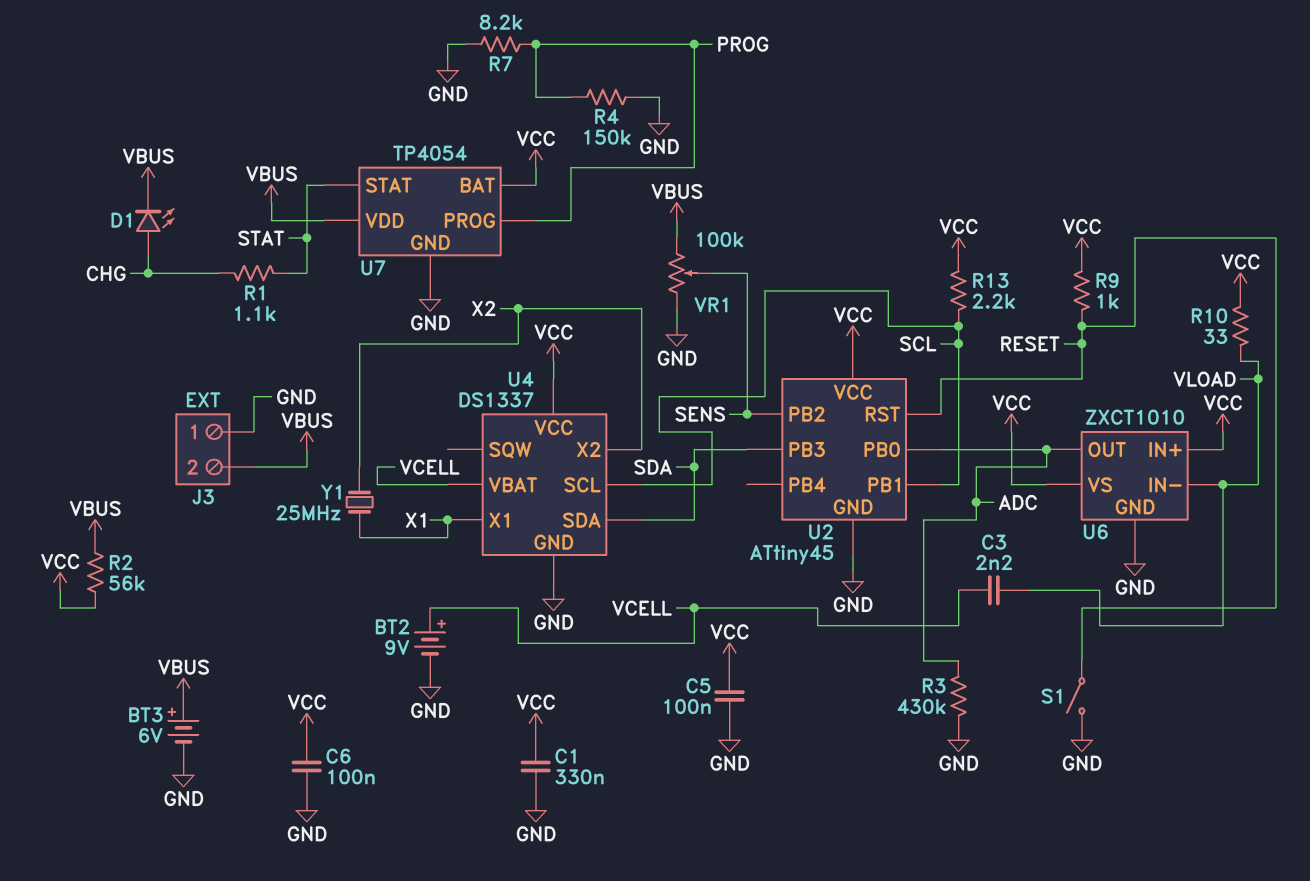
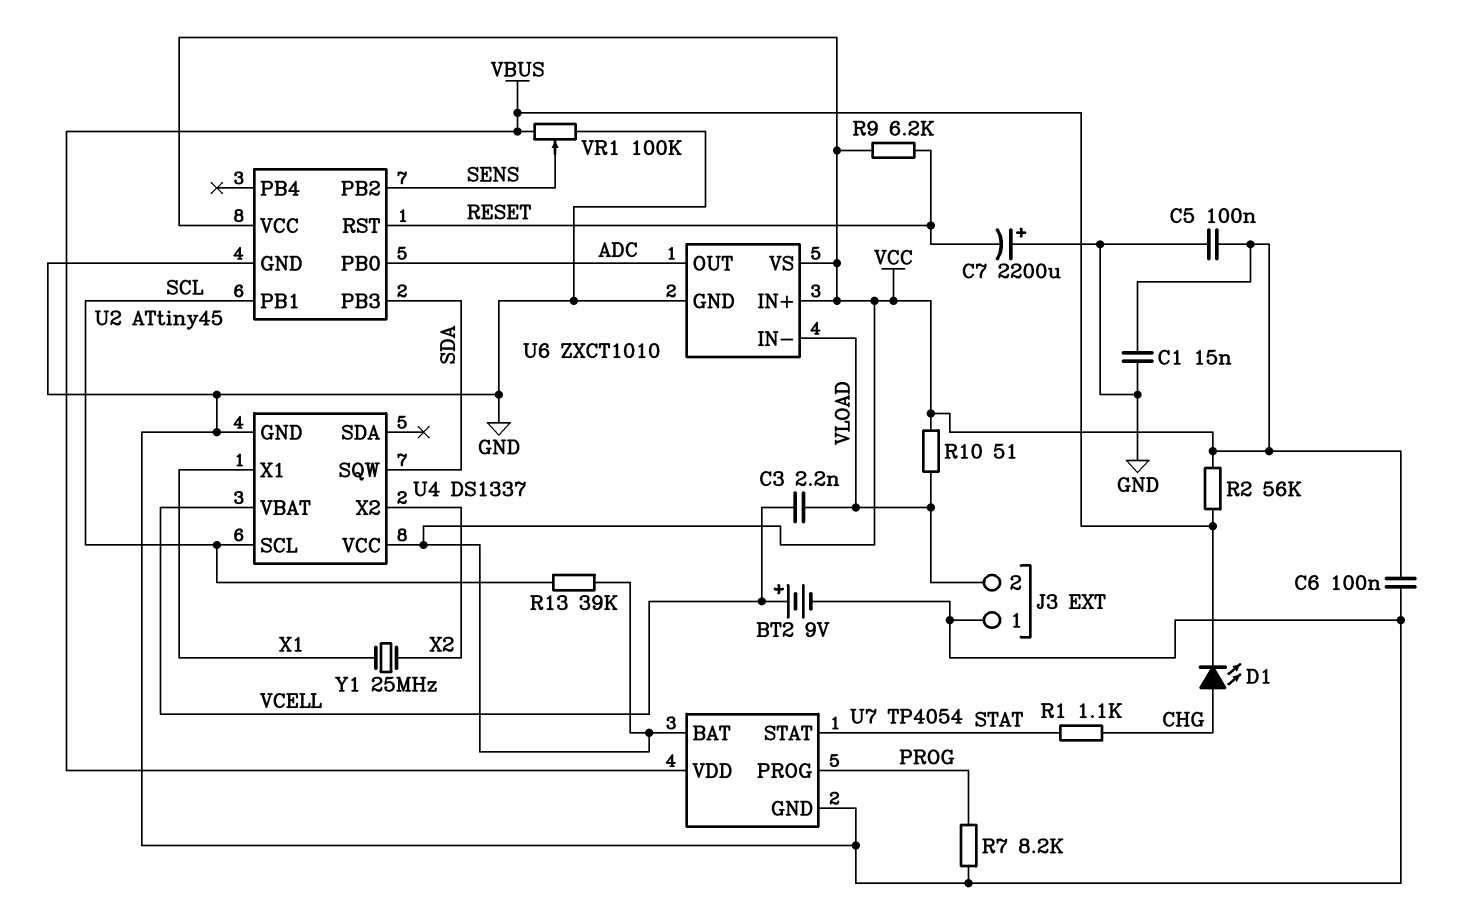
BT3: 6V (plus VBUS, minus GND) -> none
C1: 330nF (GND, VCC) -> 15nF (GND, VCC)
C7: none -> 2200uF (plus GND, minus RESET)
J3 pin 2: VBUS -> VLOAD
R3: 430k (ADC, GND) -> none
R4: 150k (GND, PROG) -> none
R9: 1k (RESET, VCC) -> 6.2k (RESET, VCC)
R10: 33 (VCC, VLOAD) -> 51 (VCC, VLOAD)
R13: 2.2k (SCL, VCC) -> 39k (SCL, VCC)
S1: switch (GND, RESET) -> none
U4 pin SDA: SDA -> none
U4 pin SQW: none -> SDA

